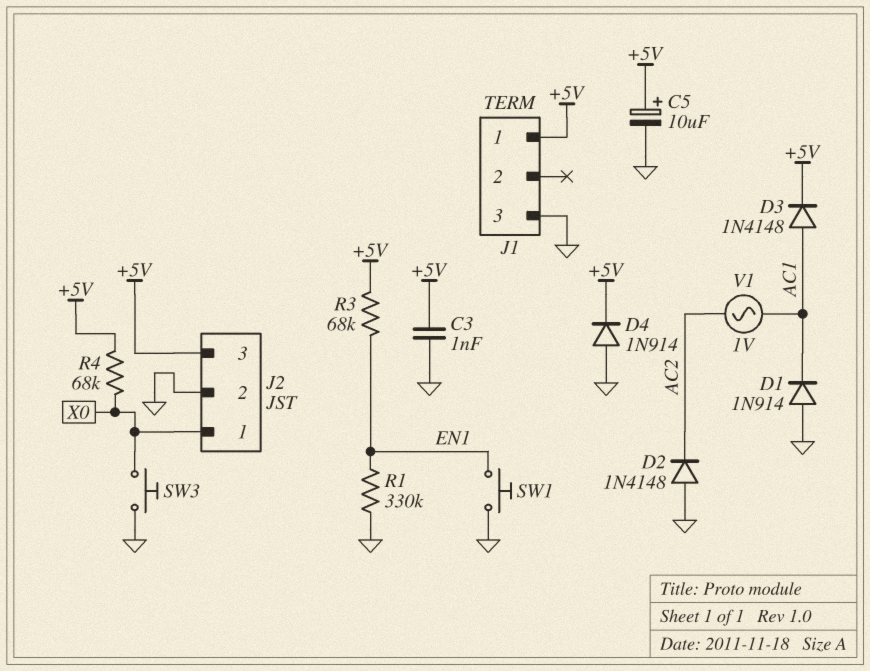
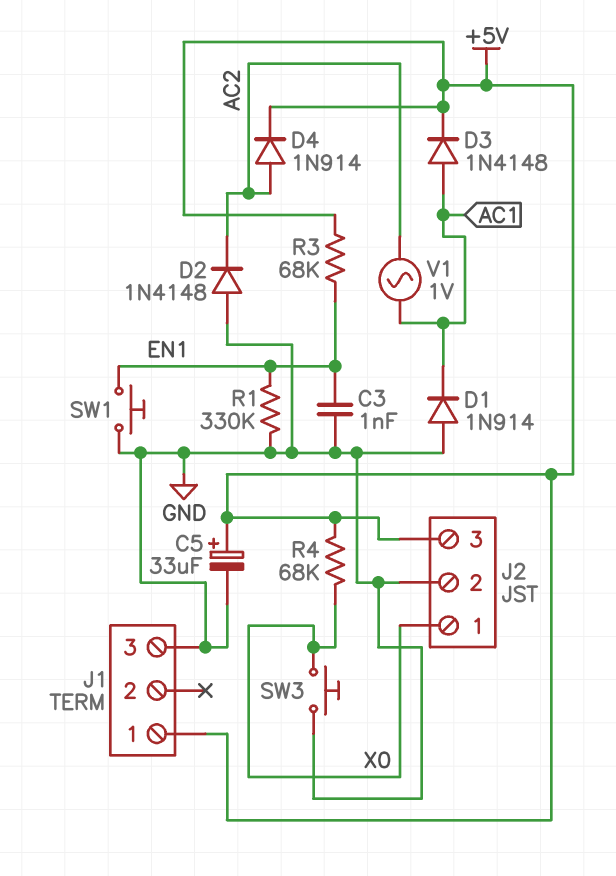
C3: 1nF (+5V, GND) -> 1nF (EN1, GND)
C5: 10uF (plus +5V, minus GND) -> 33uF (plus +5V, minus GND)
D4: diode 1N914 (A GND, K +5V) -> diode 1N914 (A AC2, K +5V)

